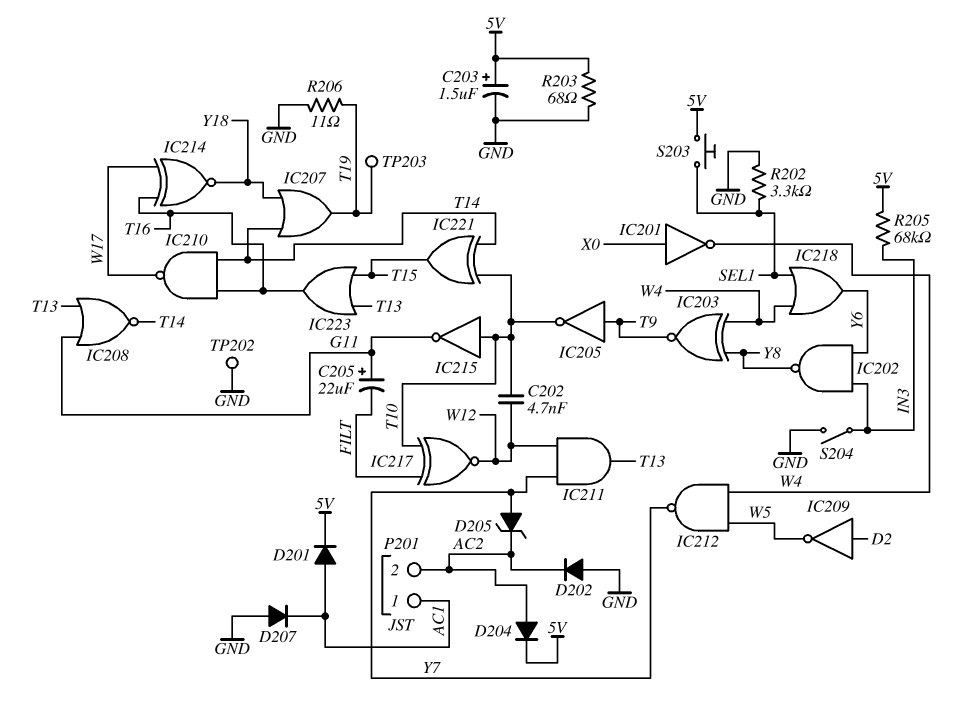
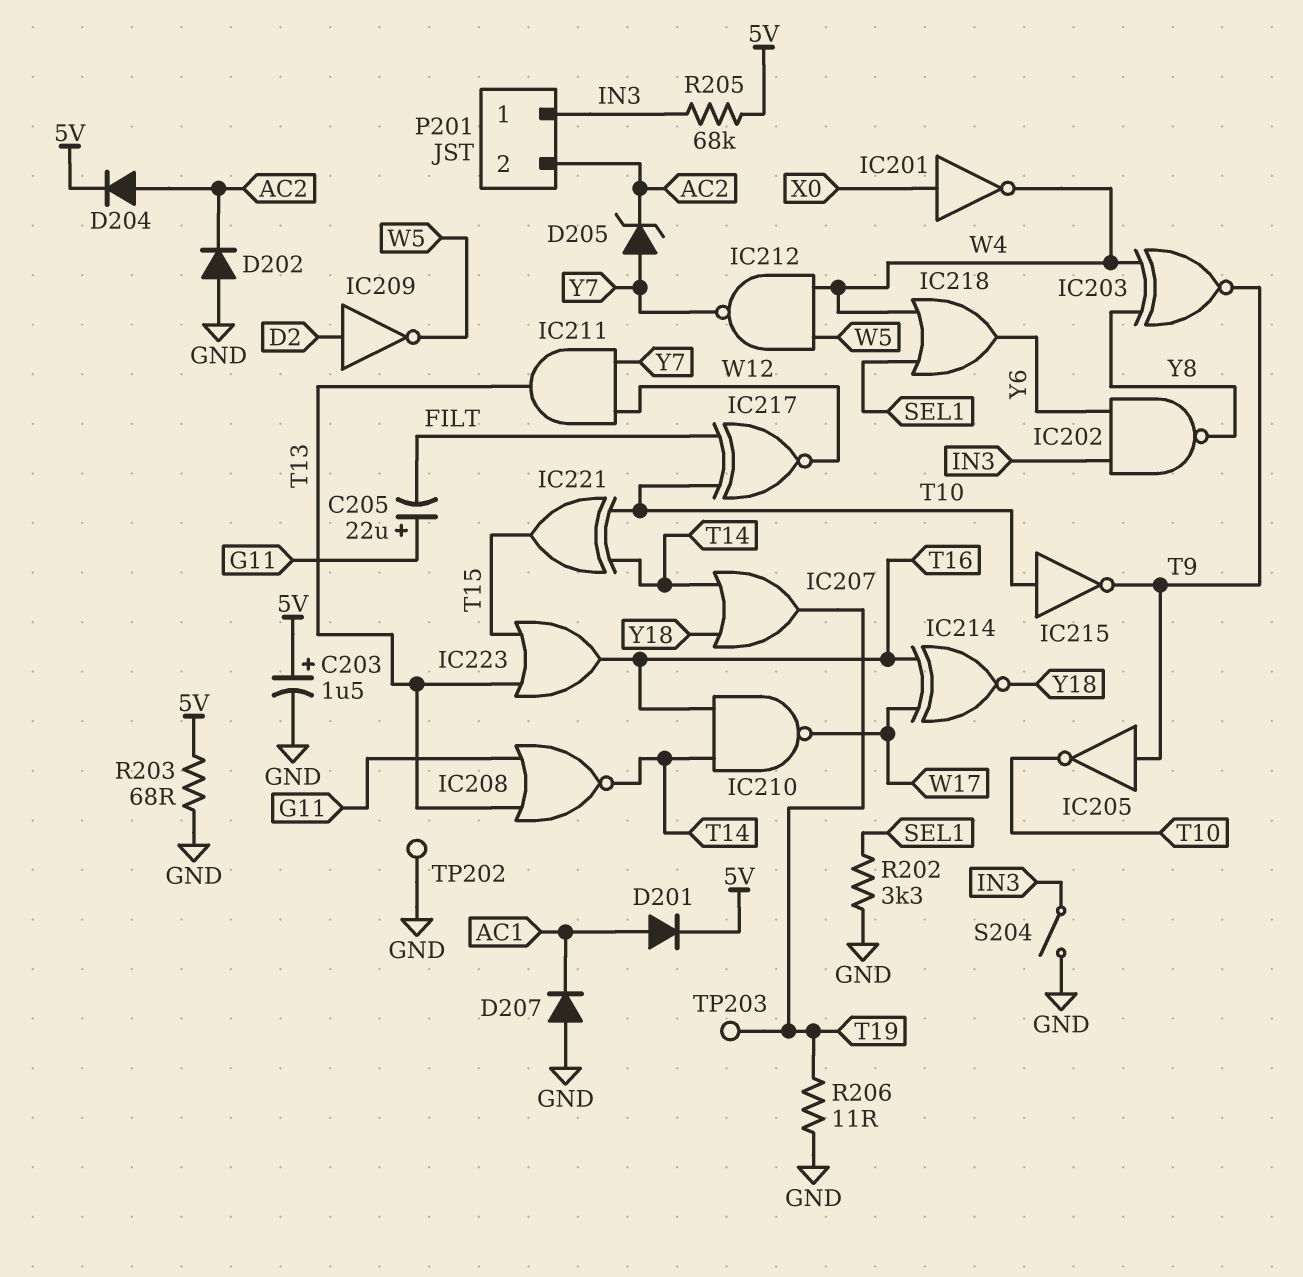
C202: 4.7nF (T10, W12) -> none
IC215: NOT (in T10, out G11) -> NOT (in T10, out T9)
P201 pin 1: AC1 -> IN3
S203: button (5V, SEL1) -> none

